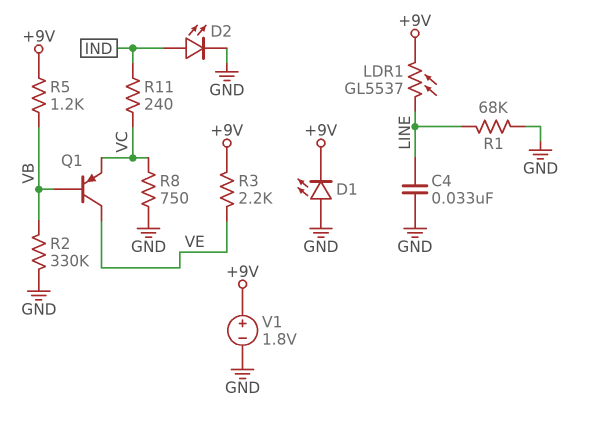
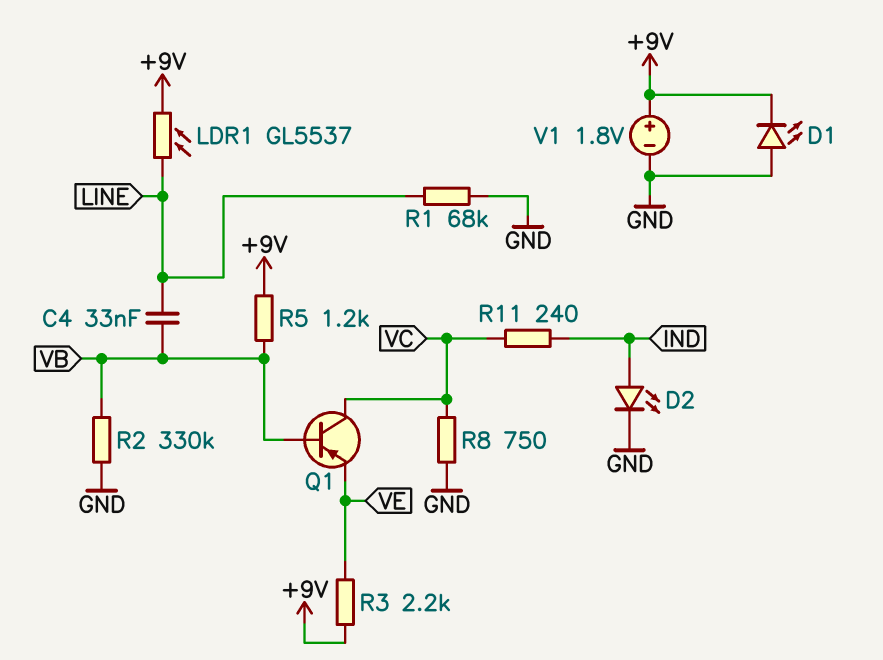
C4: 33nF (GND, LINE) -> 33nF (LINE, VB)
Q1: PNP (B VB, C VE, E VC) -> PNP (B VB, C VC, E VE)

